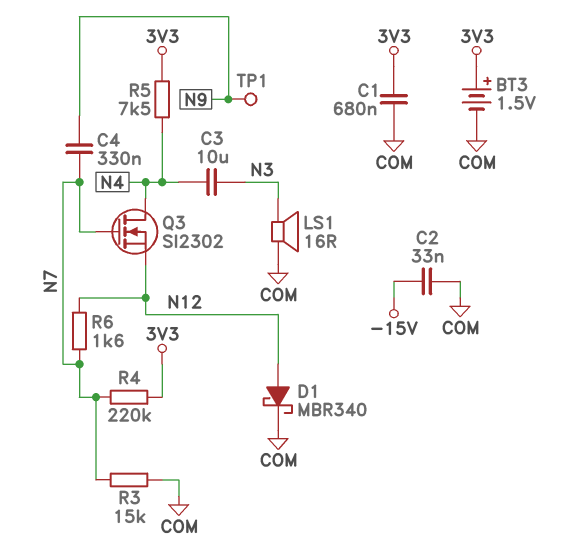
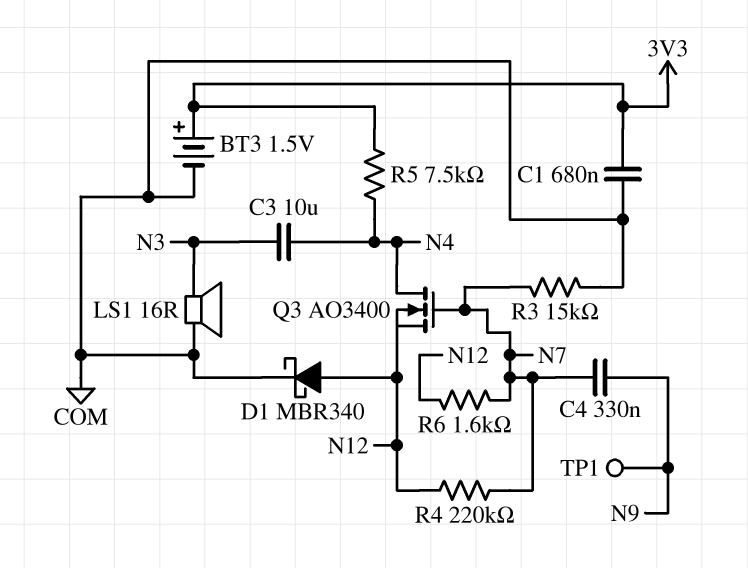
C2: 33nF (-15V, COM) -> none
Q3: NMOS SI2302 (G N7, D N4, S N12) -> NMOS AO3400 (G N7, D N4, S N12)
R4: 220k (3V3, N7) -> 220k (N7, N12)

